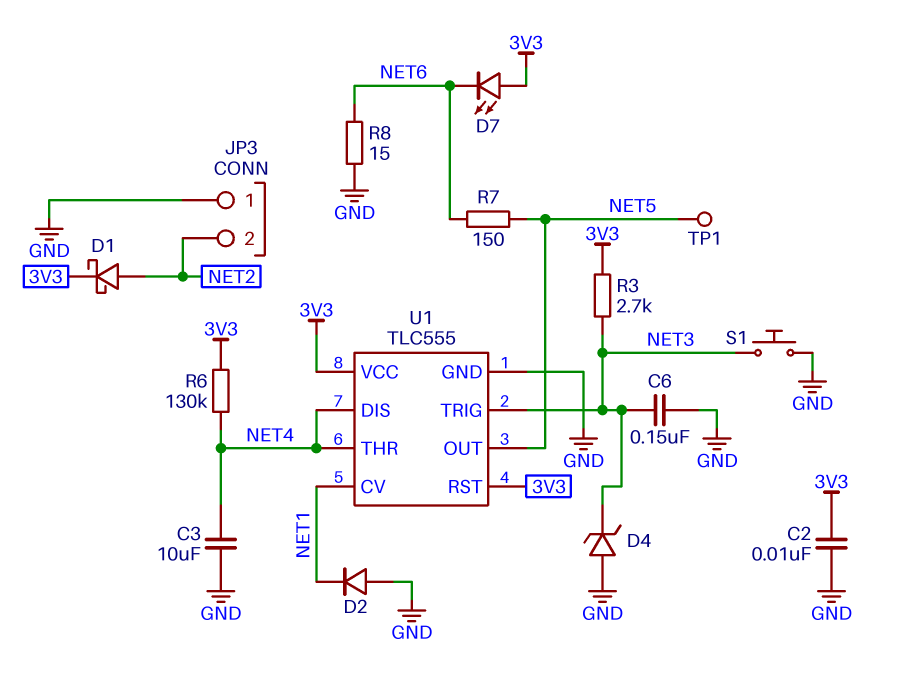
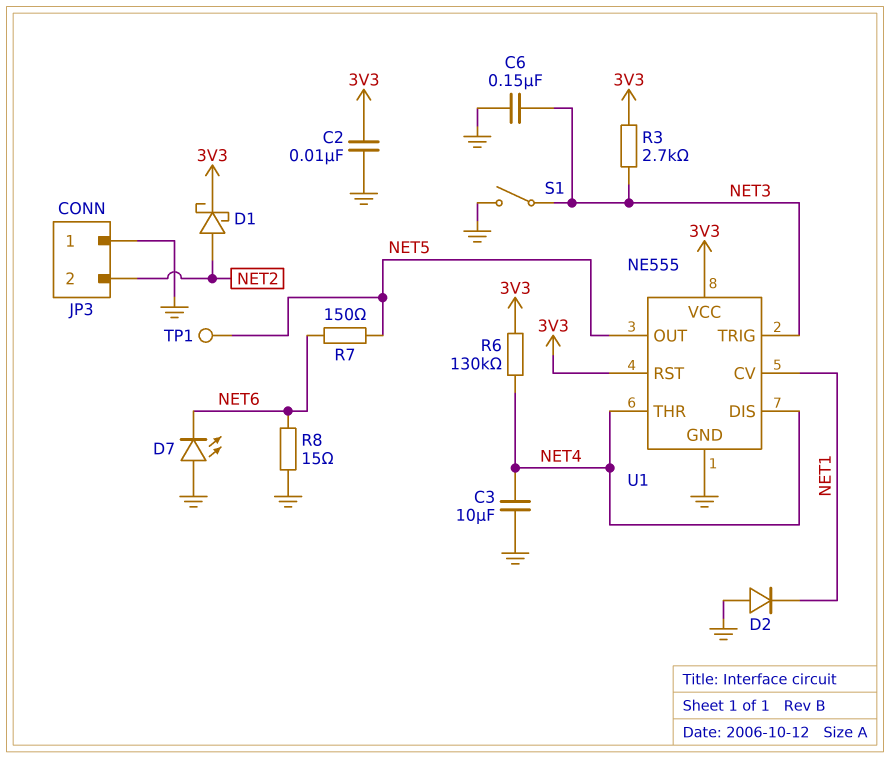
D4: zener (A GND, K NET3) -> none
D7: LED (A 3V3, K NET6) -> LED (A GND, K NET6)
S1: button (GND, NET3) -> switch (GND, NET3)
U1: TLC555 -> NE555

